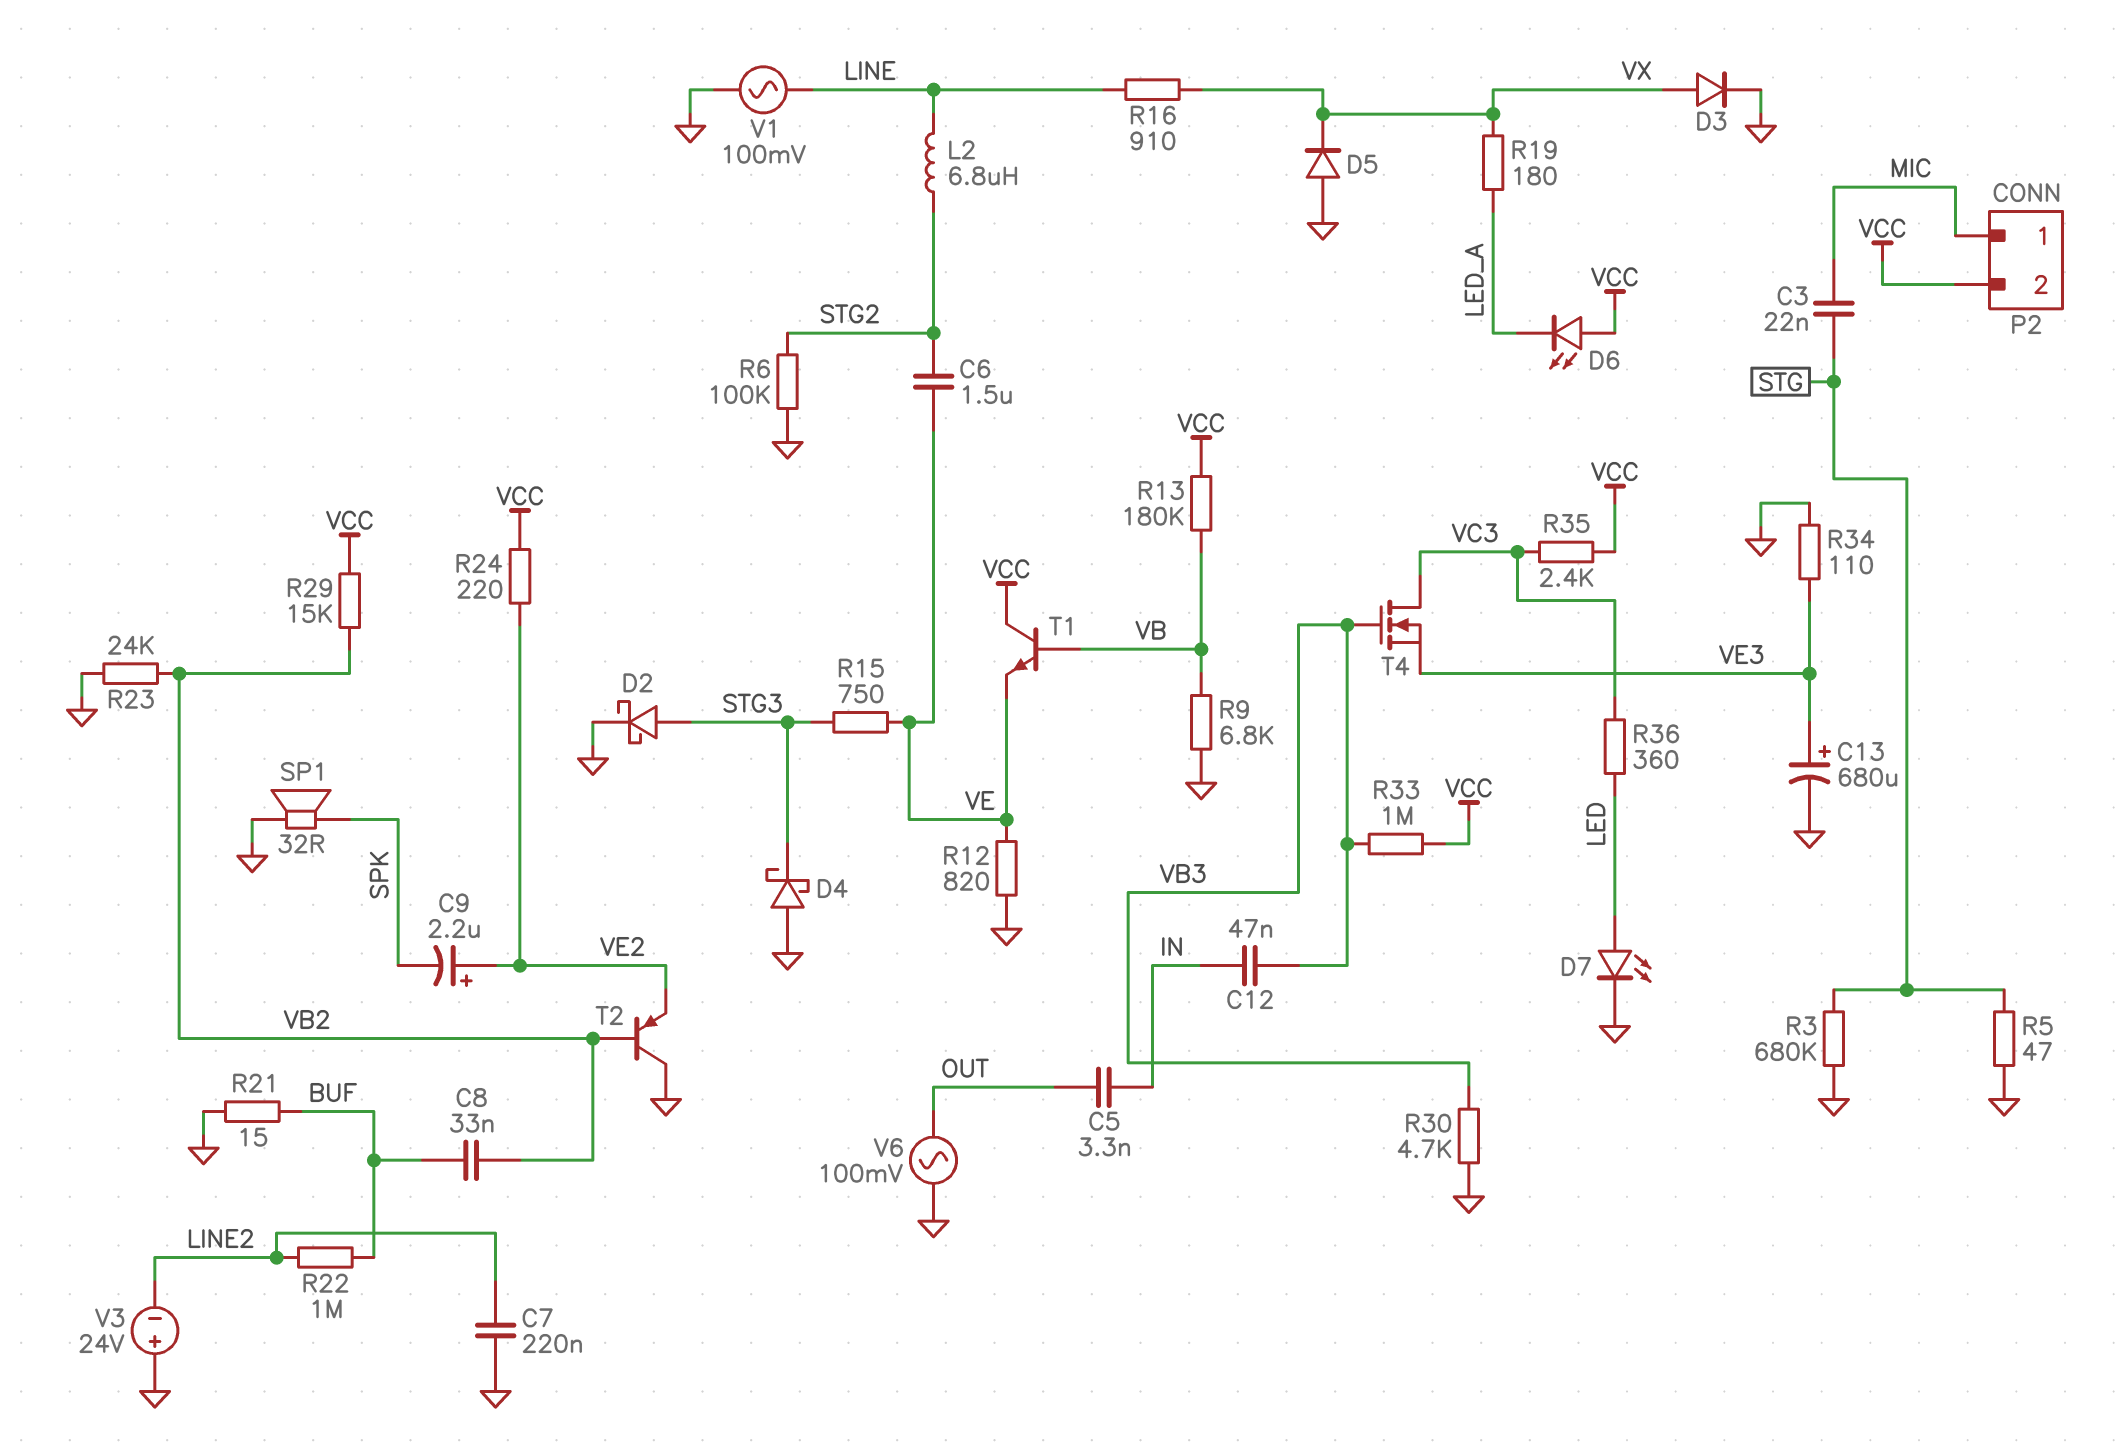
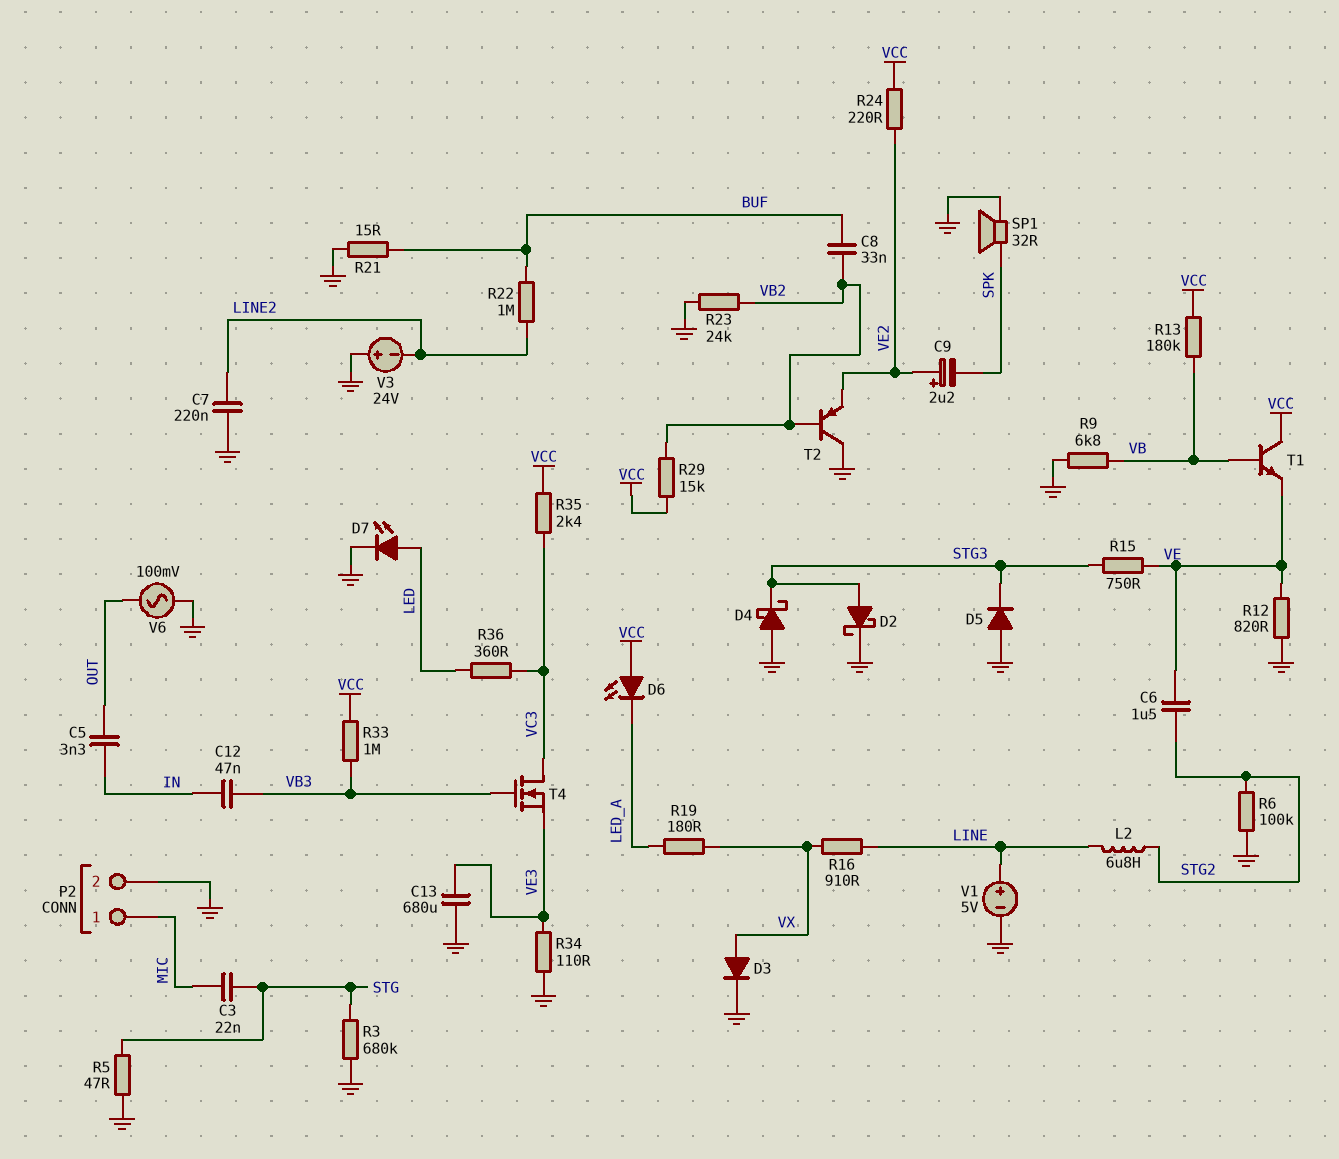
C13: 680uF (plus VE3, minus GND) -> 680uF (GND, VE3)
D5: diode (A GND, K VX) -> diode (A GND, K STG3)
P2 pin 2: VCC -> GND
R30: 4.7k (GND, VB3) -> none
V1: AC 100mV (GND, LINE) -> 5V (plus LINE, minus GND)

